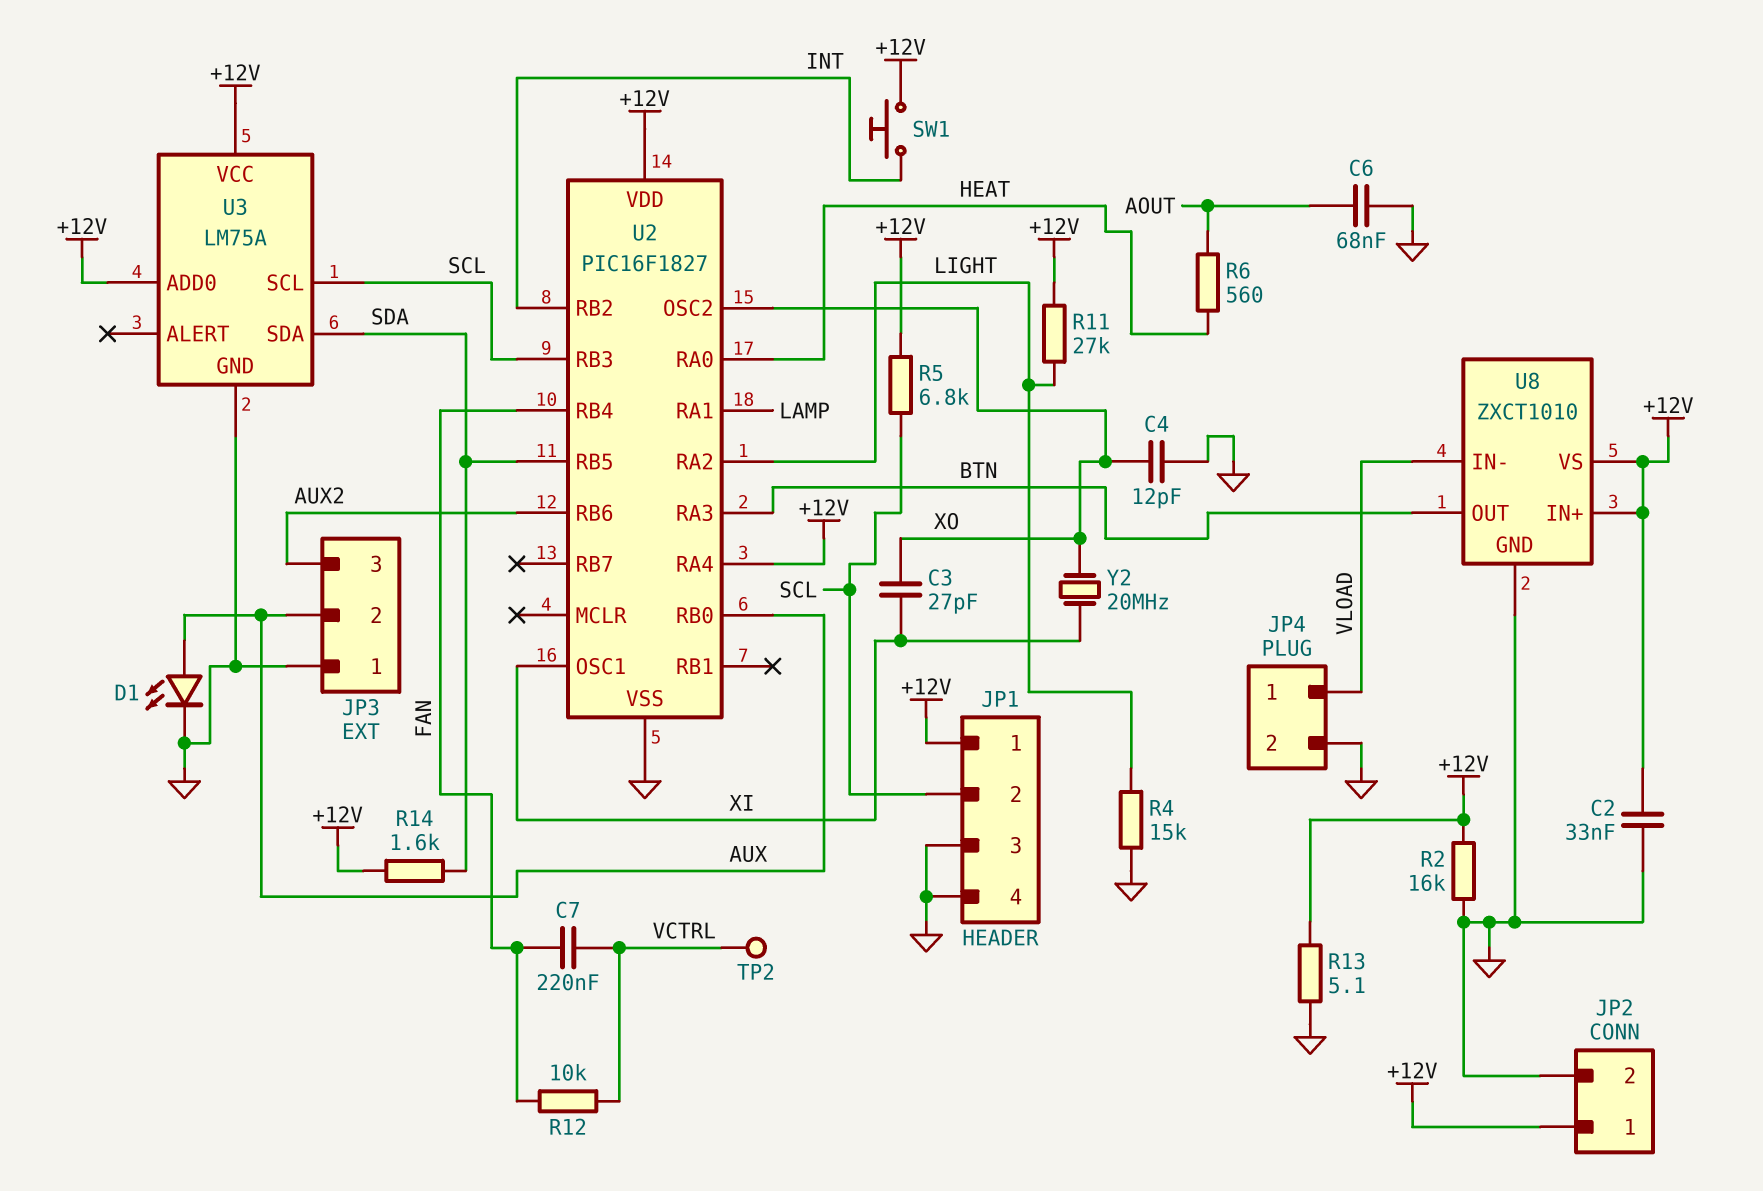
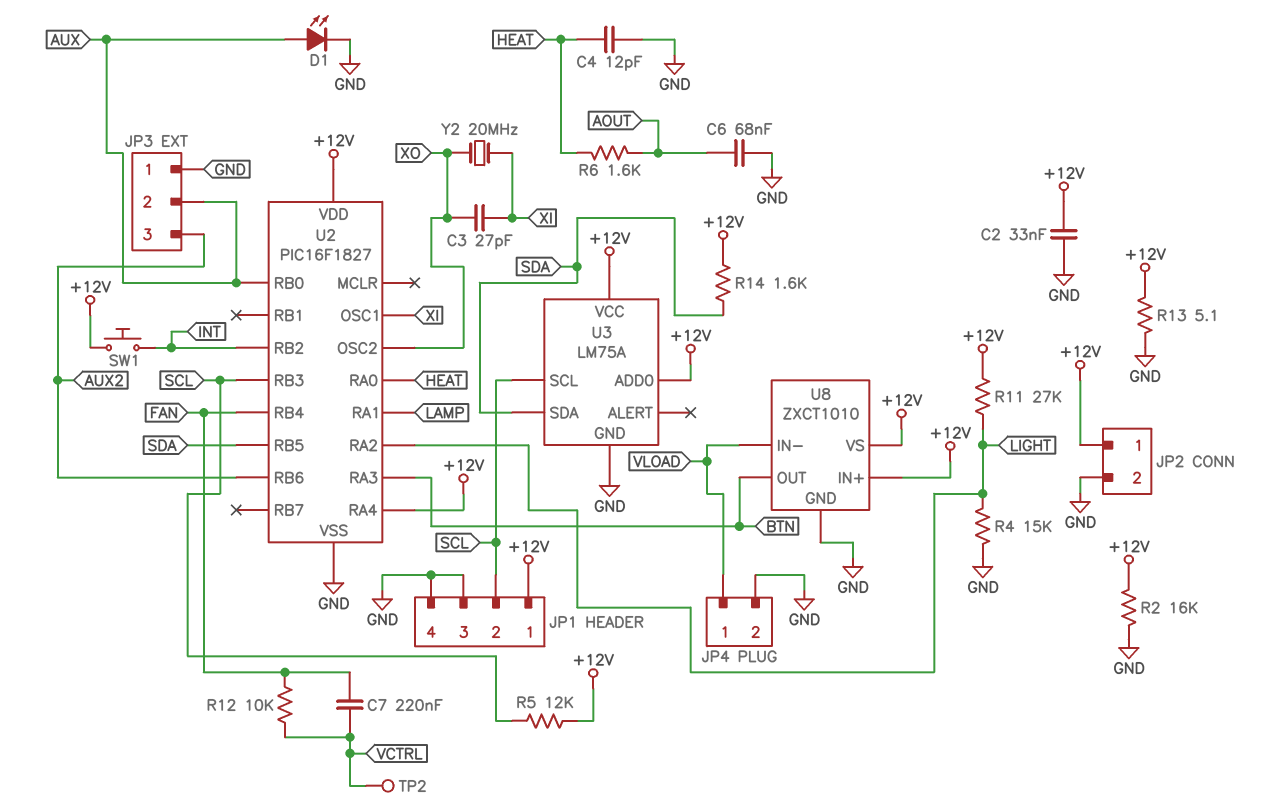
C4: 12pF (GND, XO) -> 12pF (GND, HEAT)
R5: 6.8k (+12V, SCL) -> 12k (+12V, SCL)
R6: 560 (AOUT, HEAT) -> 1.6k (AOUT, HEAT)

